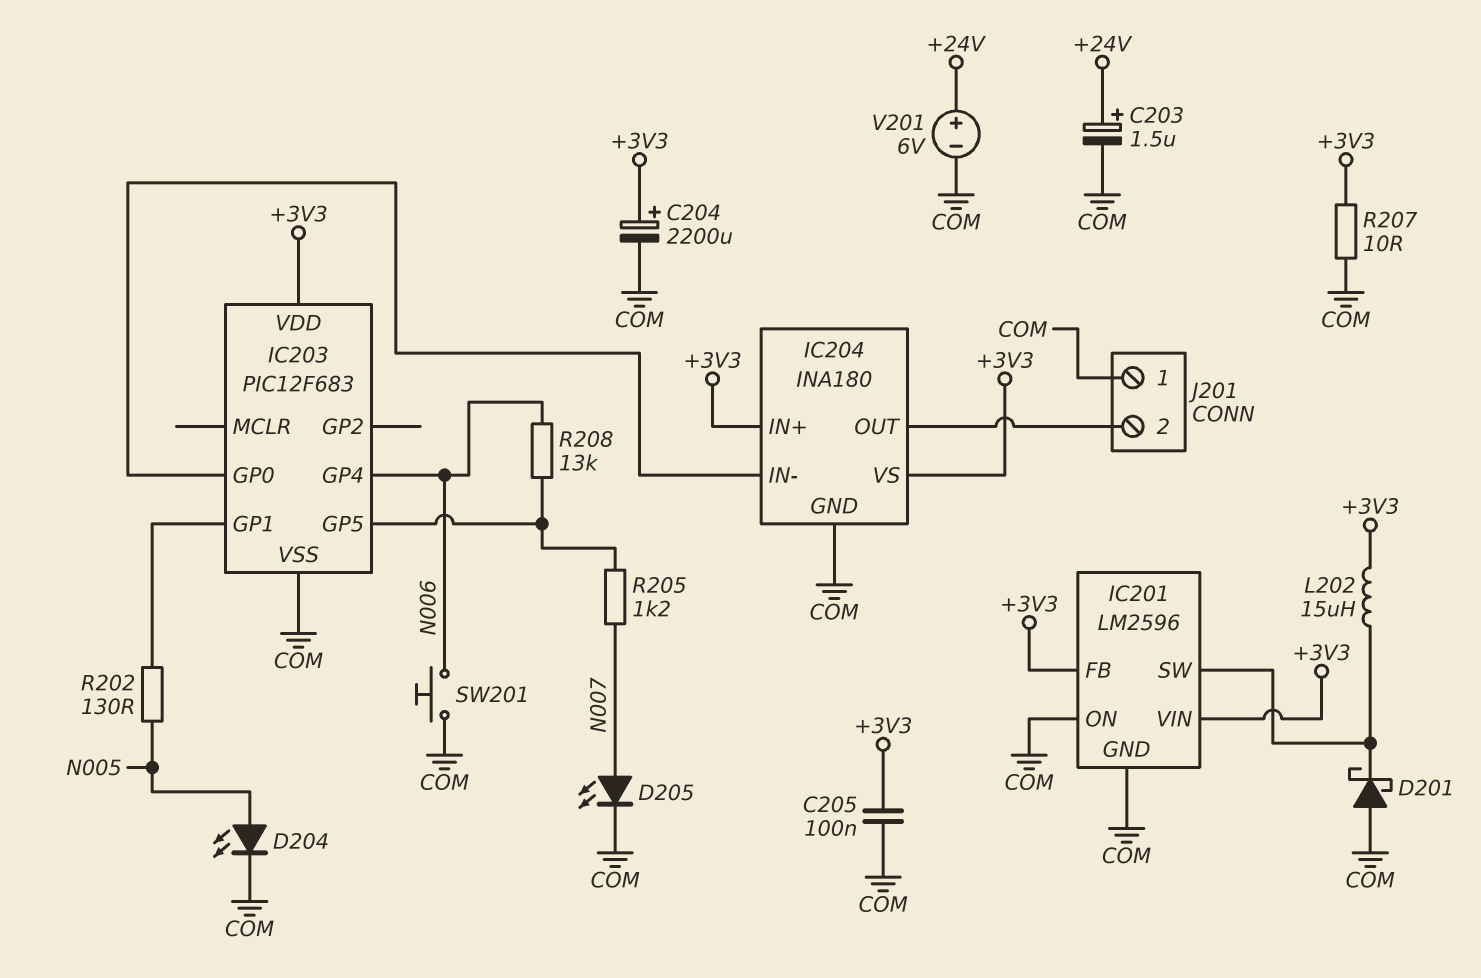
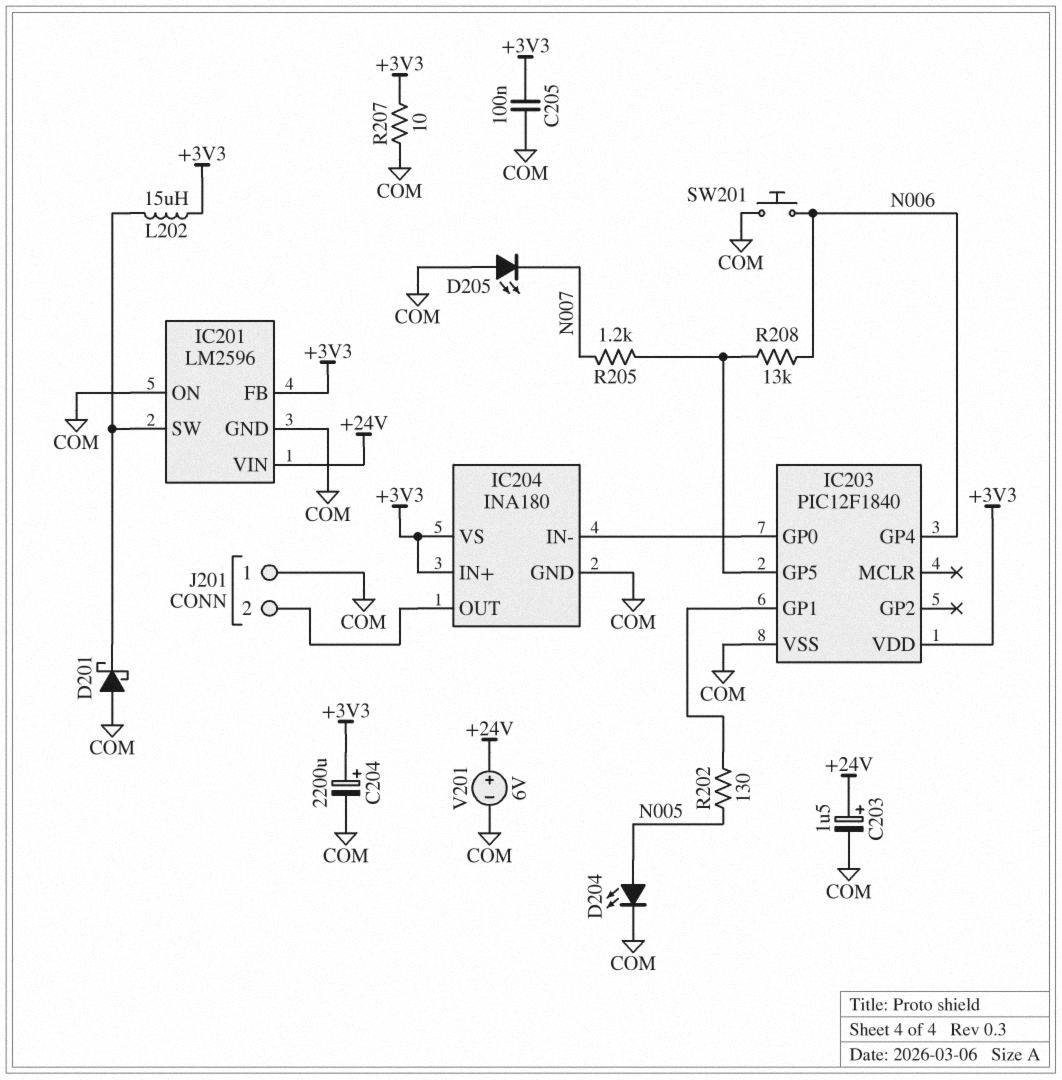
D205: LED (A N007, K COM) -> LED (A COM, K N007)
IC201 pin VIN: +3V3 -> +24V
IC203: PIC12F683 -> PIC12F1840

